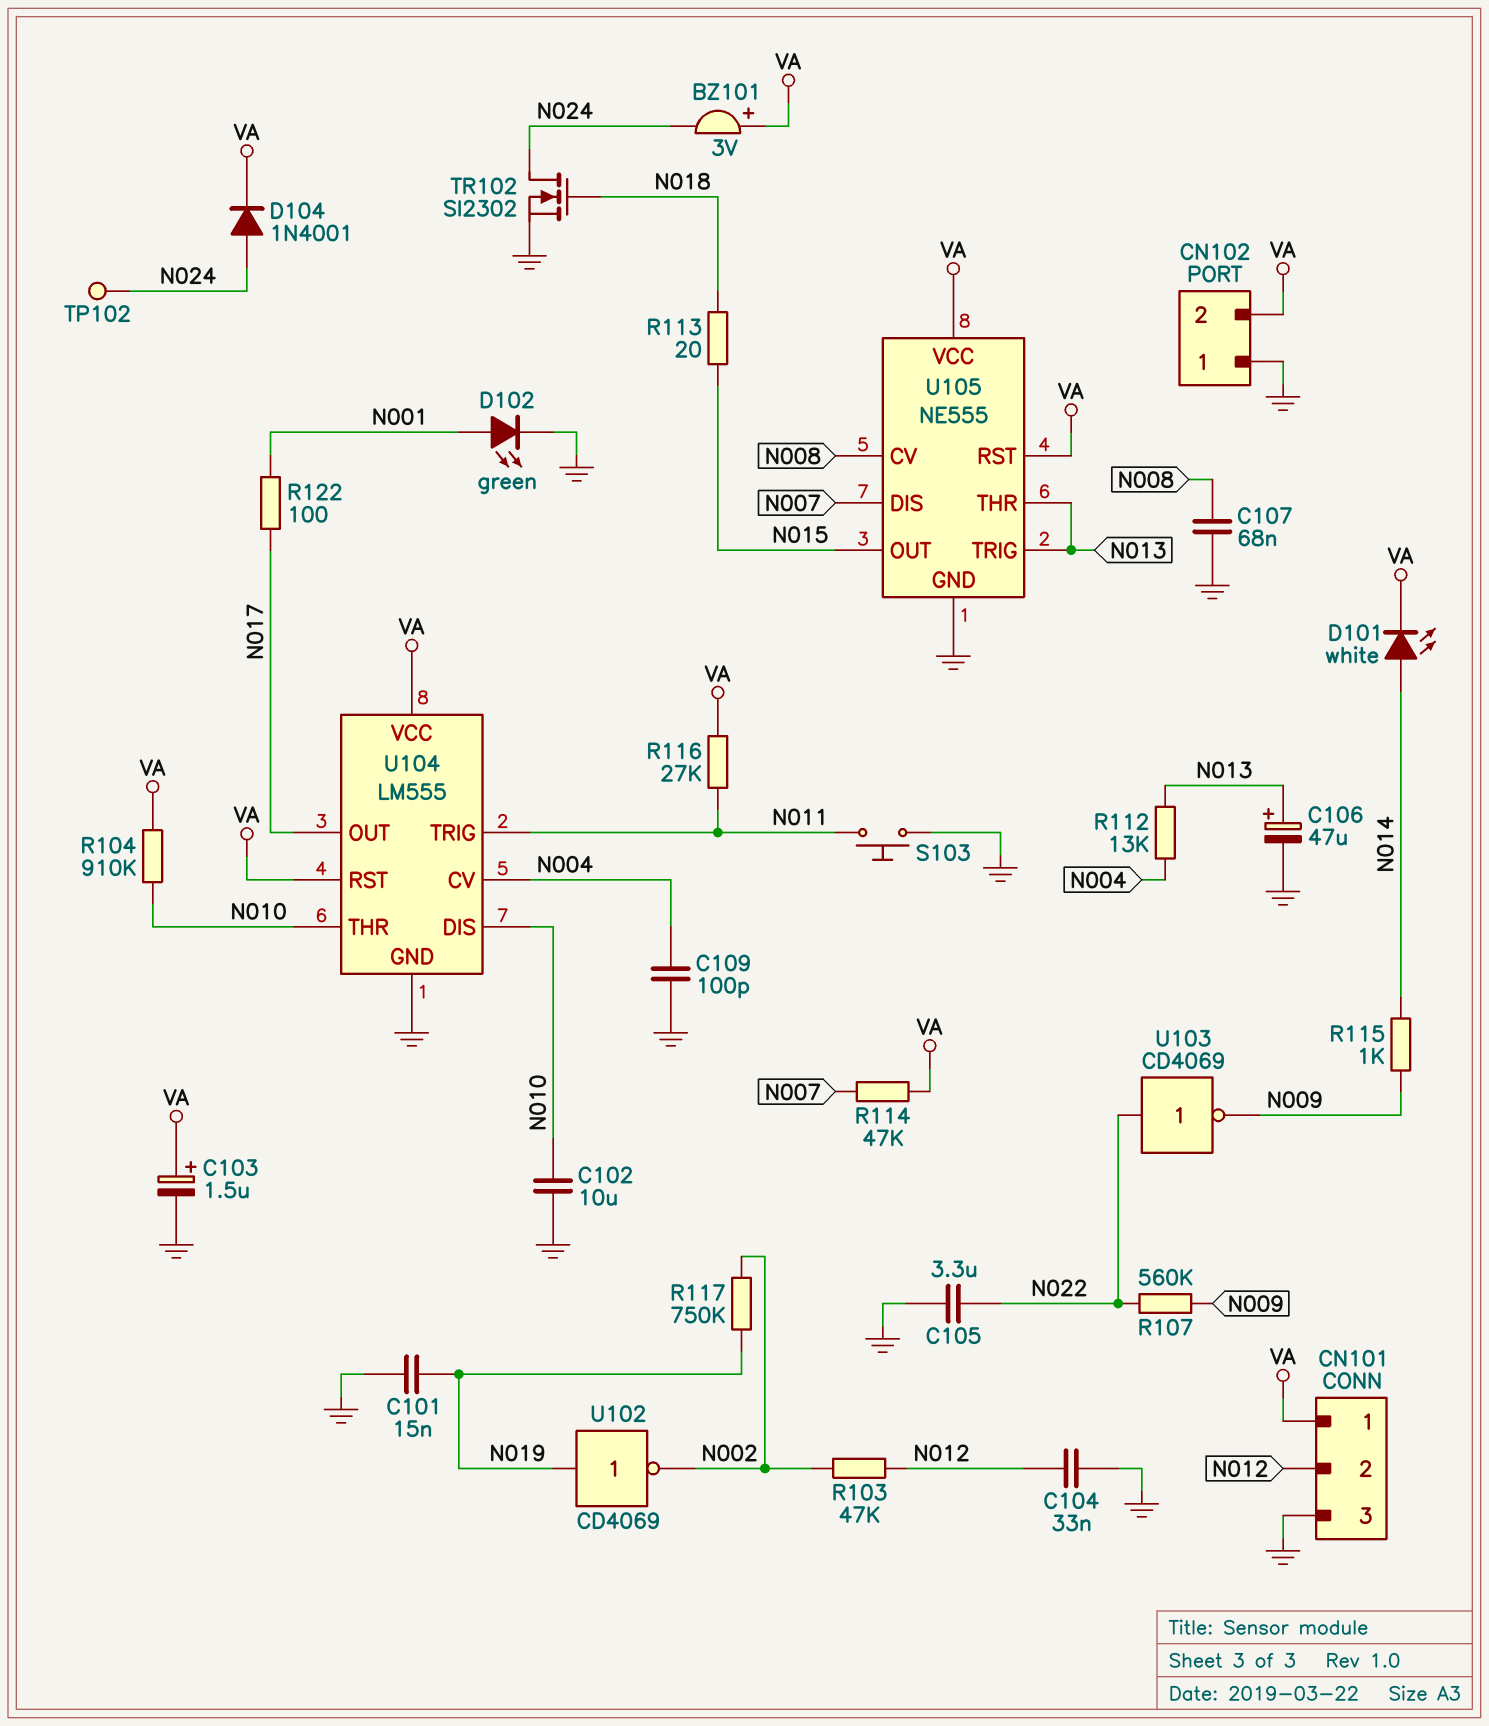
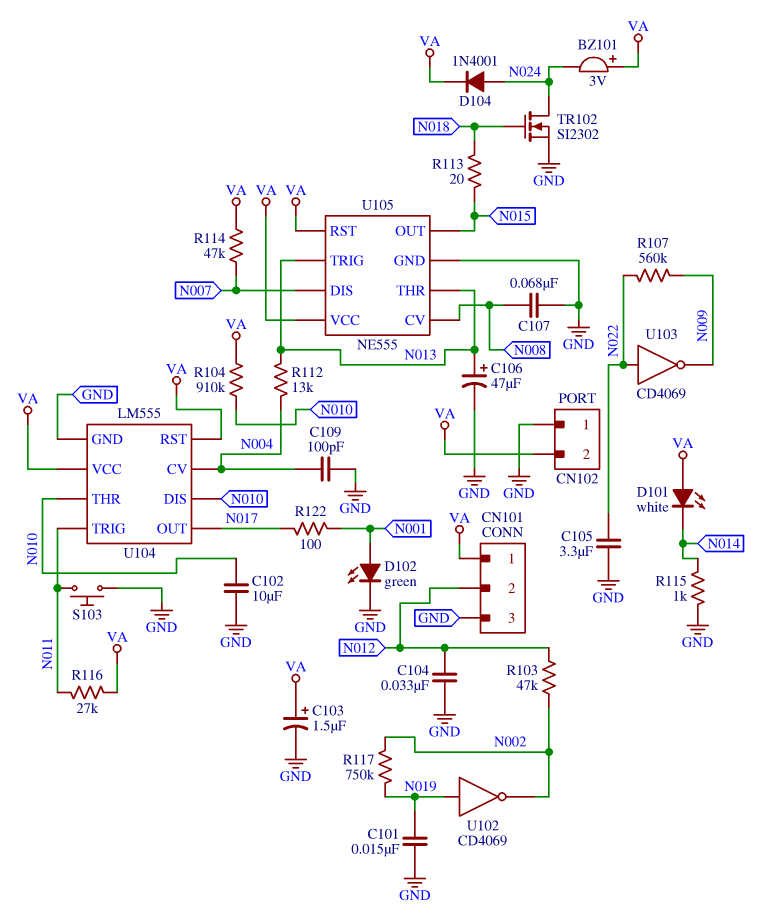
D101: LED white (A N014, K VA) -> LED white (A VA, K N014)
R115: 1k (N009, N014) -> 1k (GND, N014)
TP102: test point (N024) -> none

